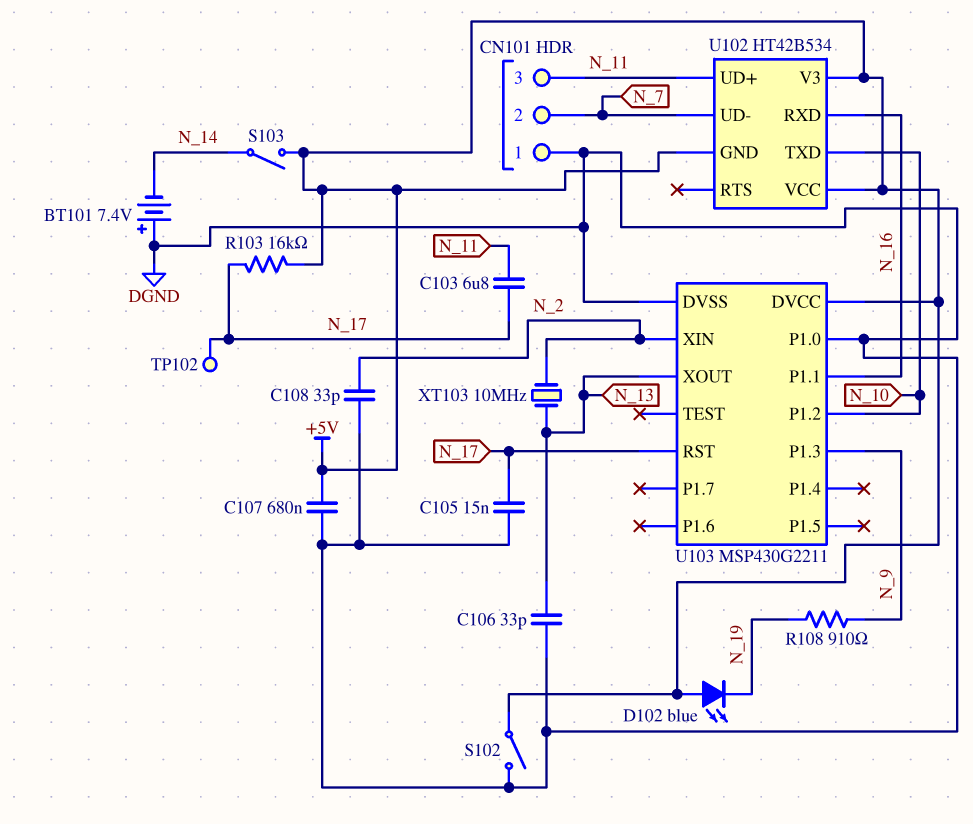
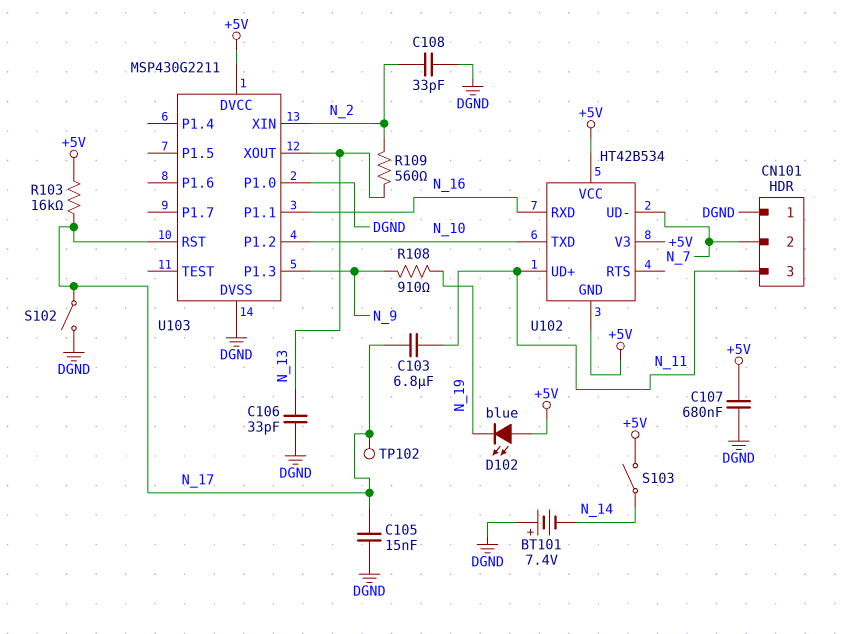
R109: none -> 560 (N_2, N_13)
S102: switch (+5V, DGND) -> switch (DGND, N_17)
XT103: 10MHz (N_2, N_13) -> none

